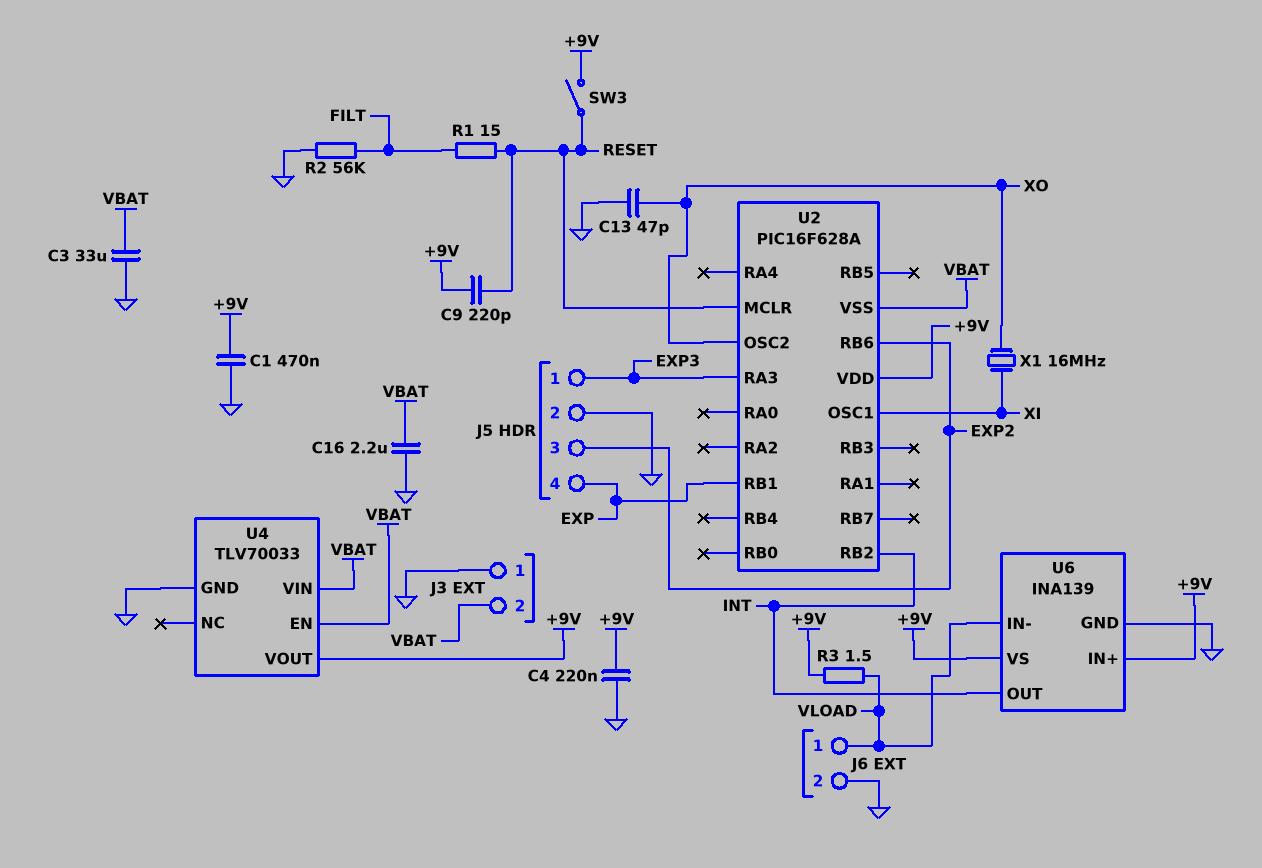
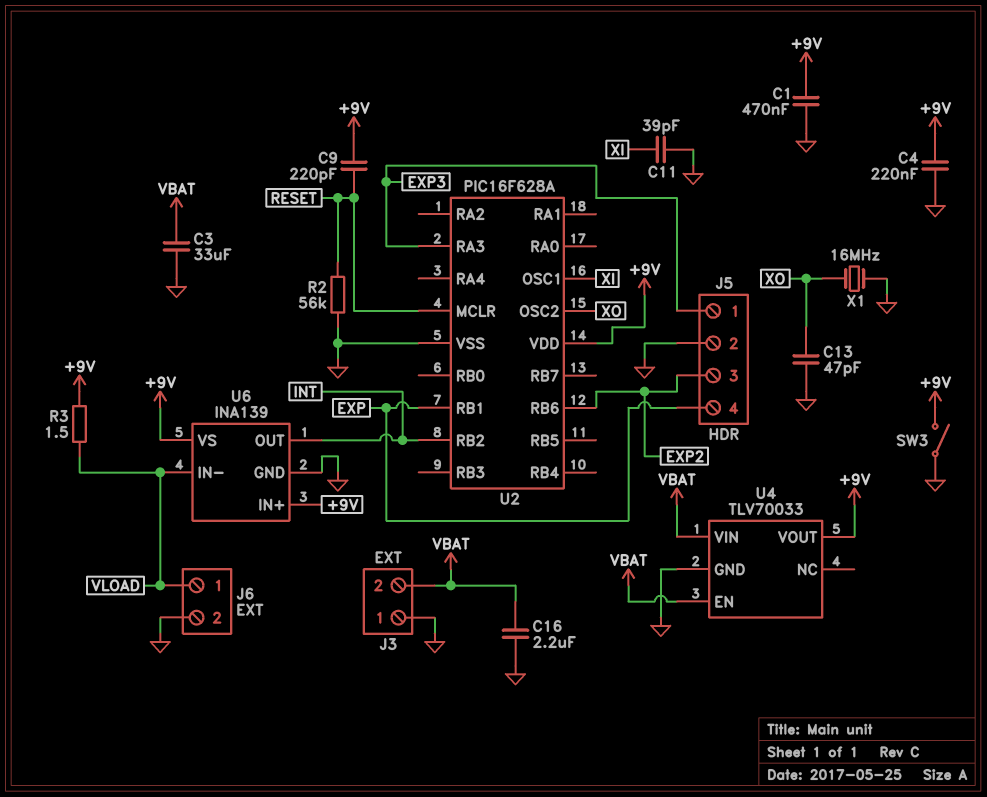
C11: none -> 39pF (GND, XI)
R1: 15 (FILT, RESET) -> none
R2: 56k (FILT, GND) -> 56k (GND, RESET)
SW3: switch (+9V, RESET) -> switch (+9V, GND)
U2 pin VSS: VBAT -> GND
X1: 16MHz (XI, XO) -> 16MHz (GND, XO)

